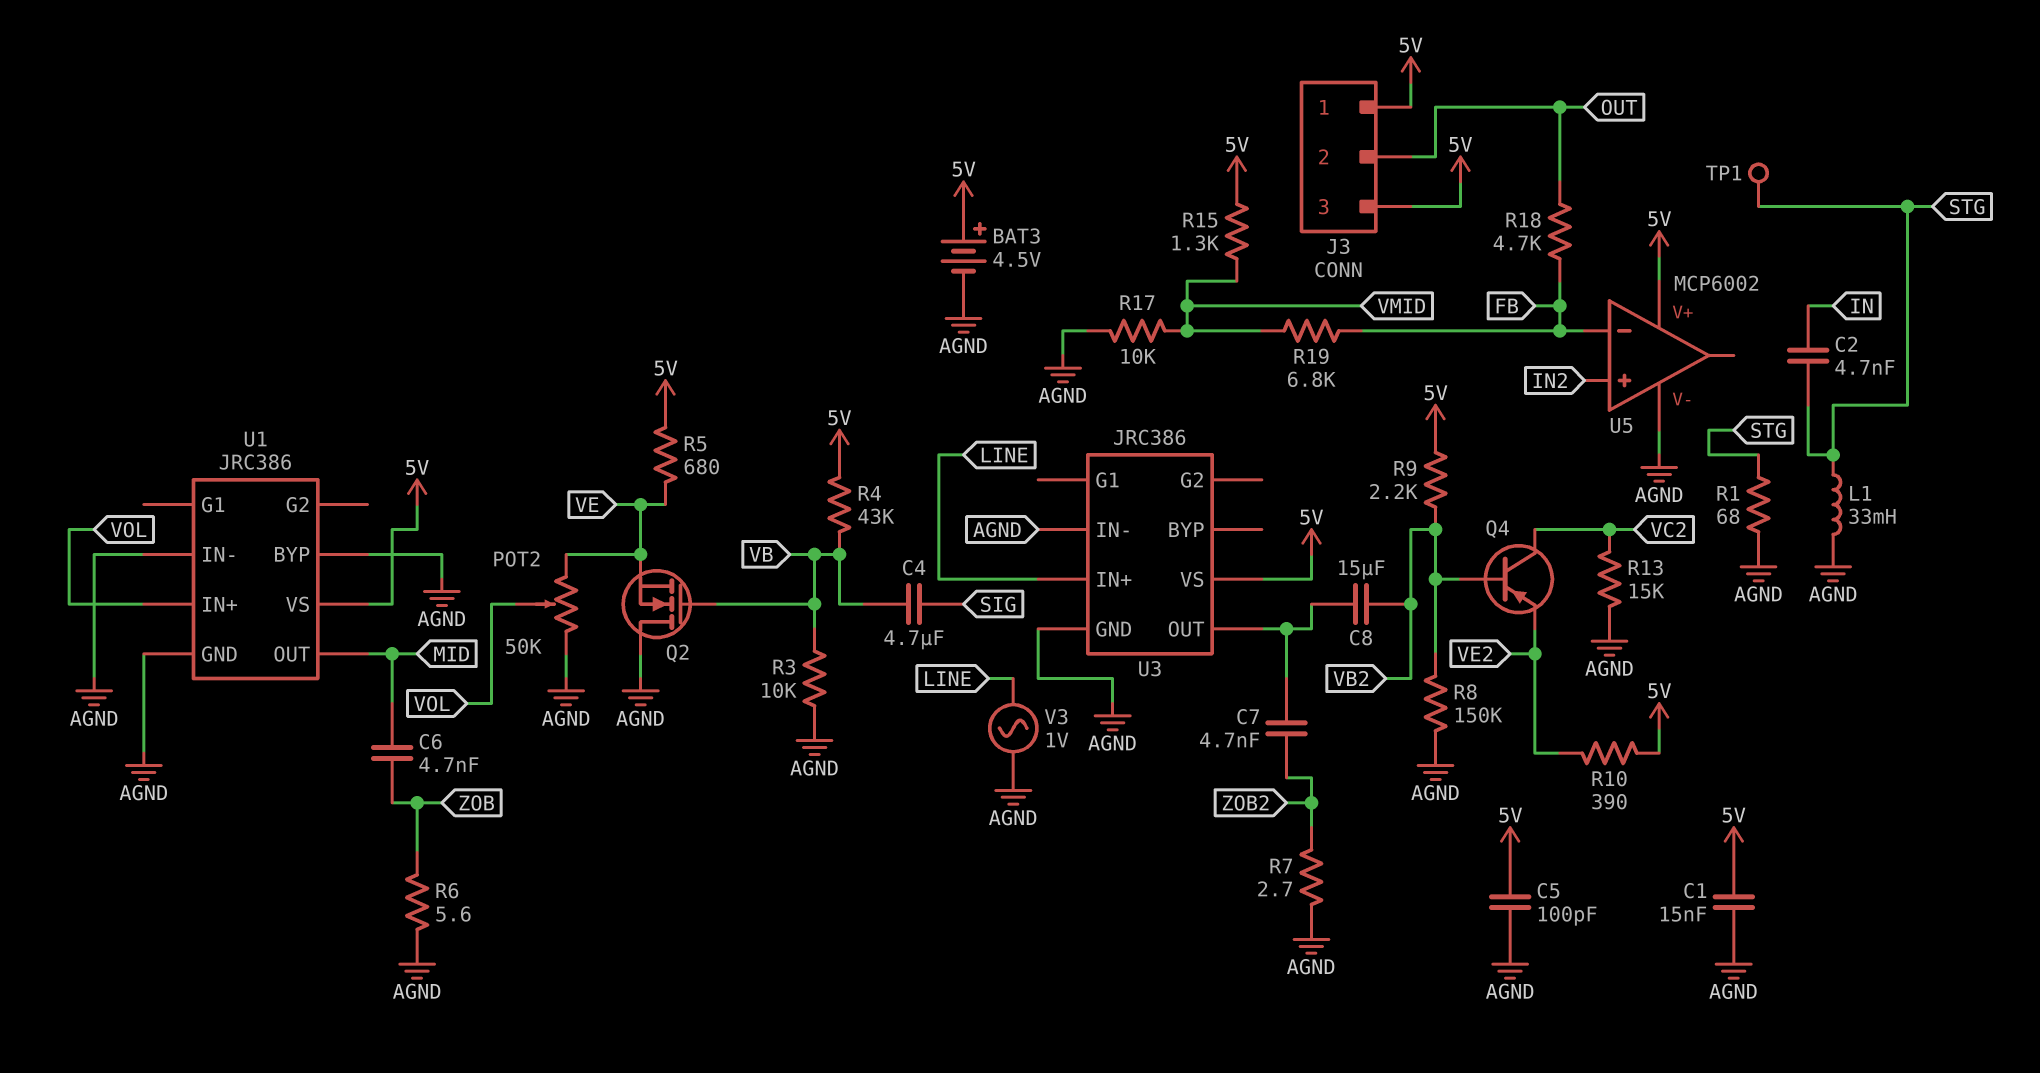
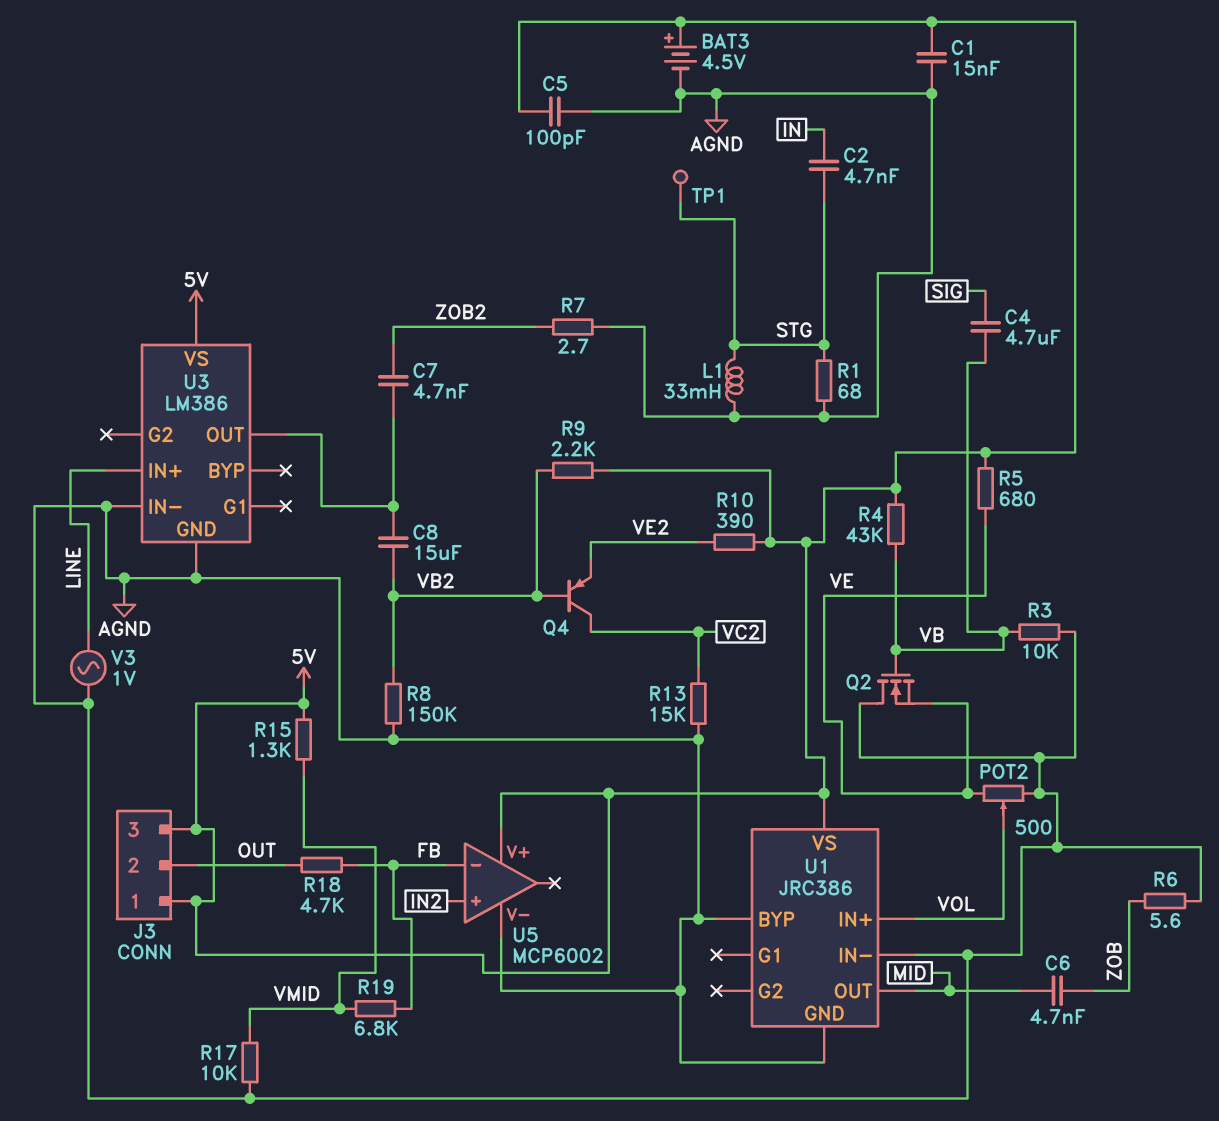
POT2: 50k (AGND, VE, wiper VOL) -> 500 (AGND, VE, wiper VOL)
U3: JRC386 -> LM386

